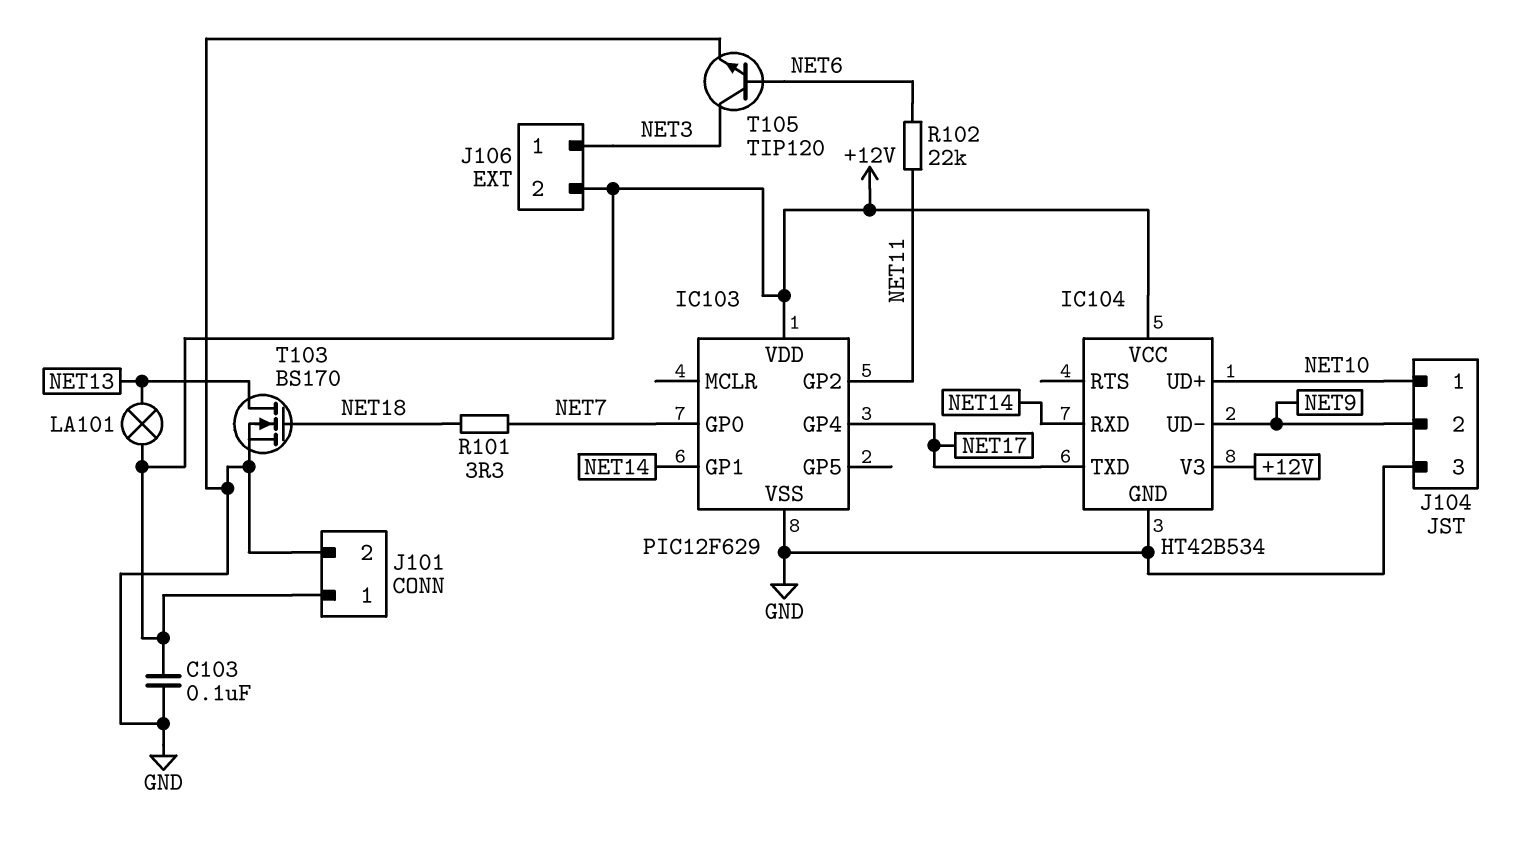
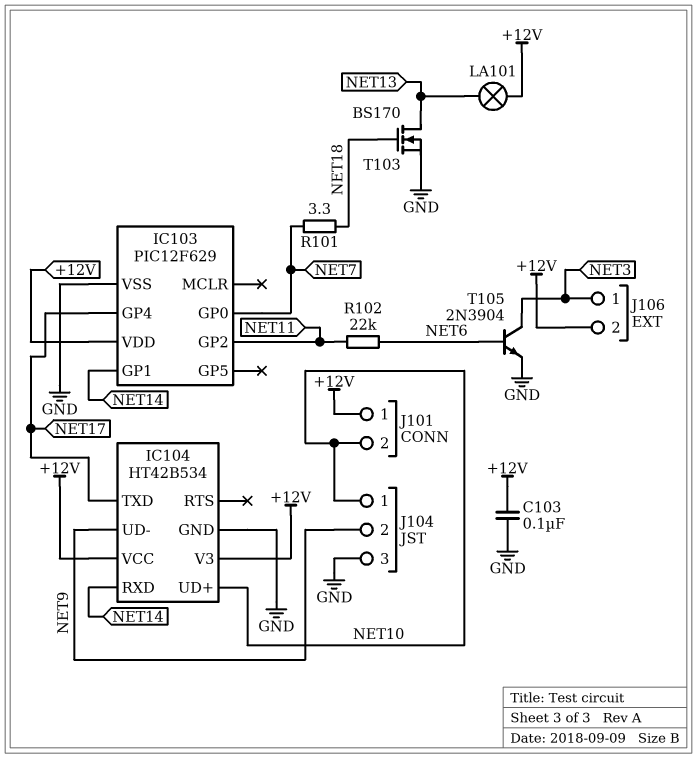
J101 pin 2: GND -> NET10
T105: NPN TIP120 (B NET6, C NET3, E GND) -> NPN 2N3904 (B NET6, C NET3, E GND)

